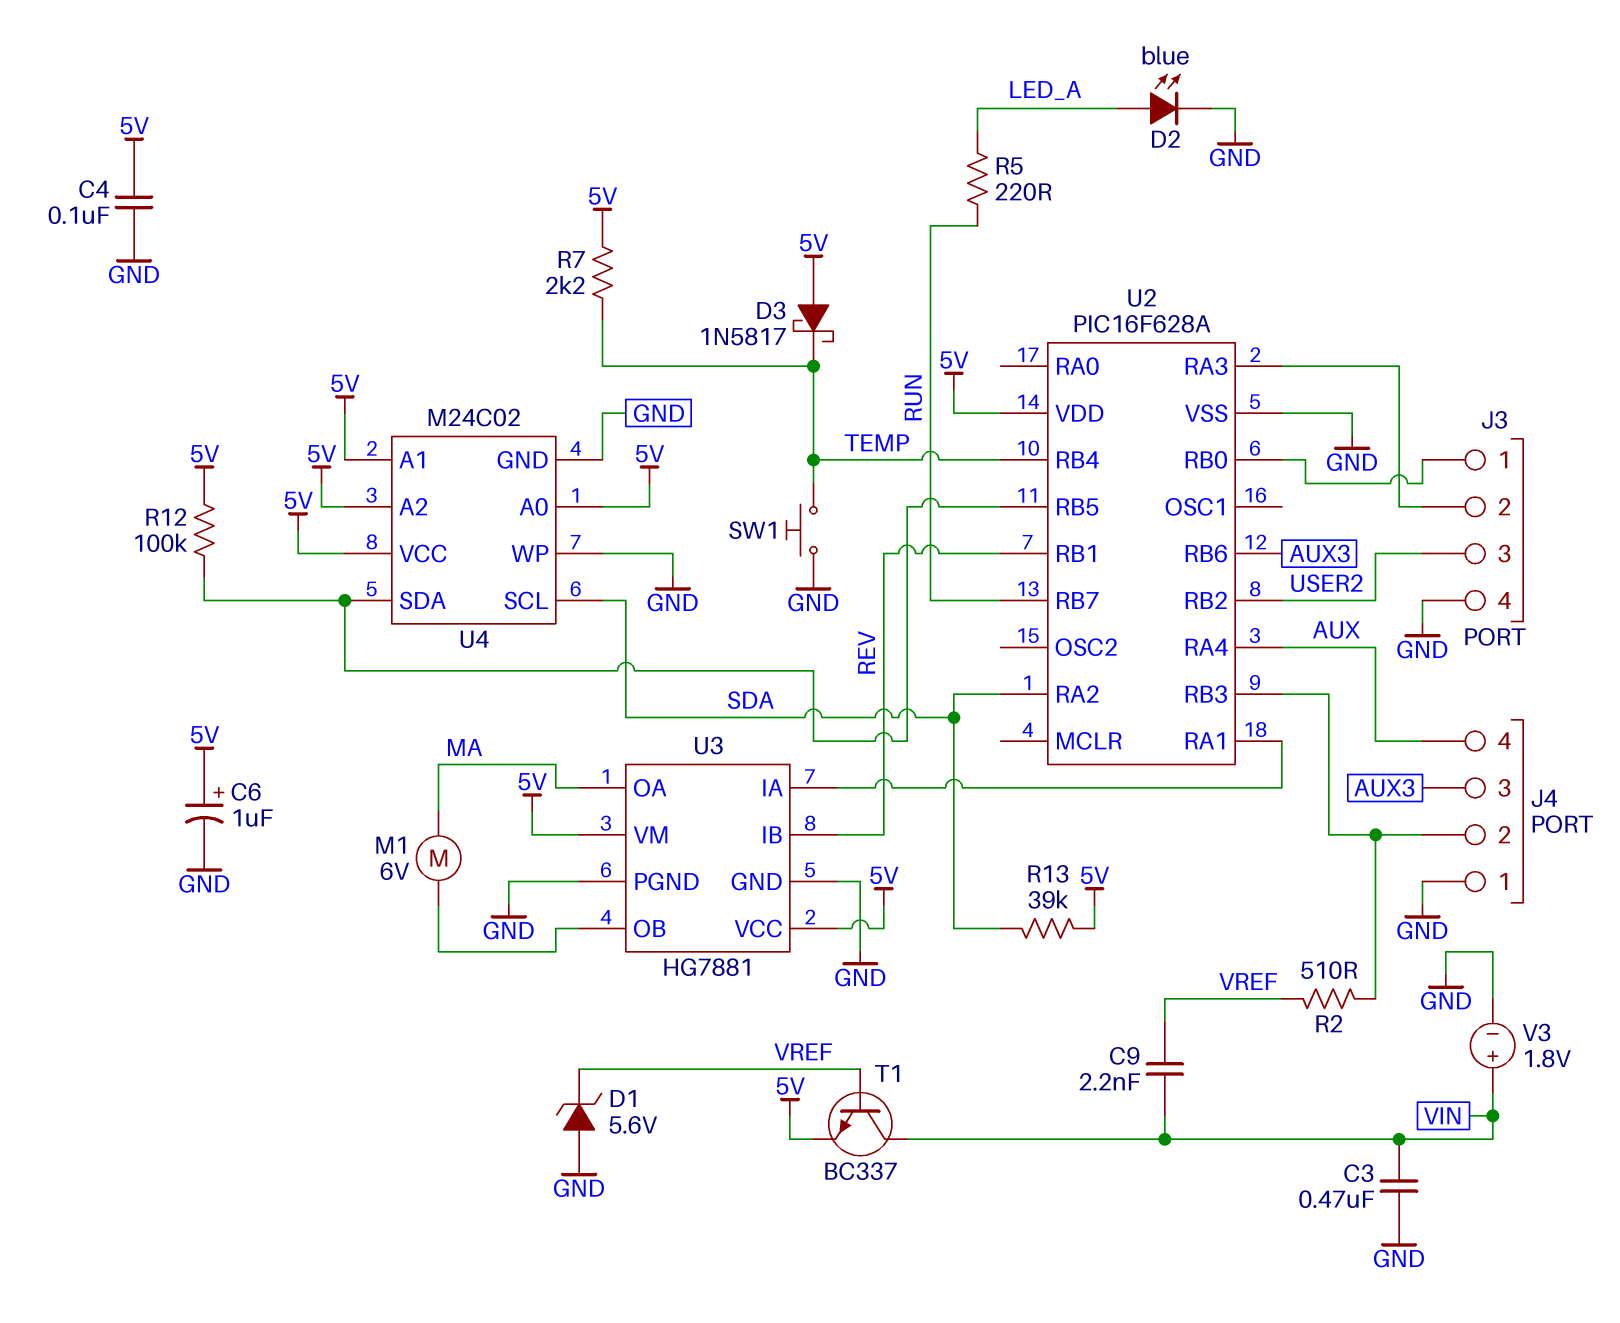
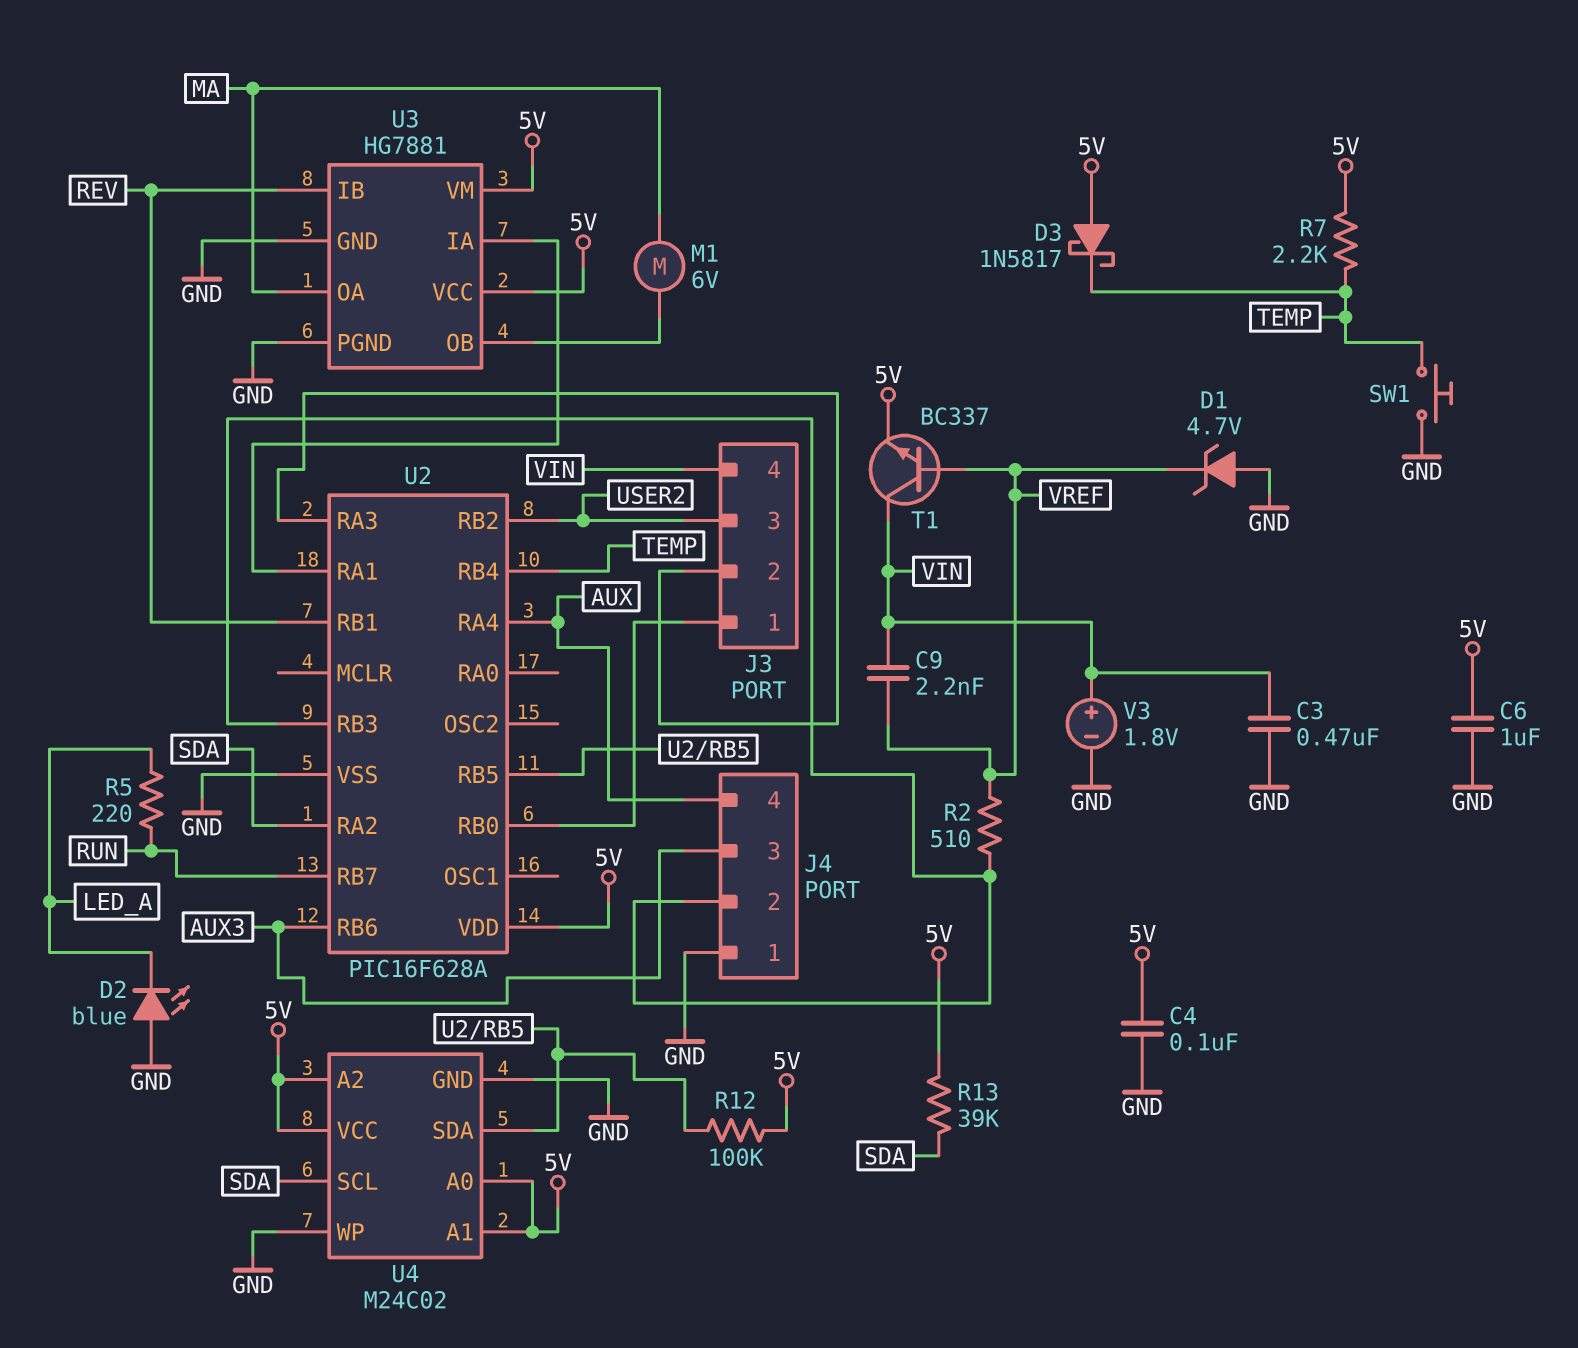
C6: 1uF (plus 5V, minus GND) -> 1uF (5V, GND)
D1: zener 5.6V (A GND, K VREF) -> zener 4.7V (A GND, K VREF)
D2: LED blue (A LED_A, K GND) -> LED blue (A GND, K LED_A)
J3 pin 4: GND -> VIN

